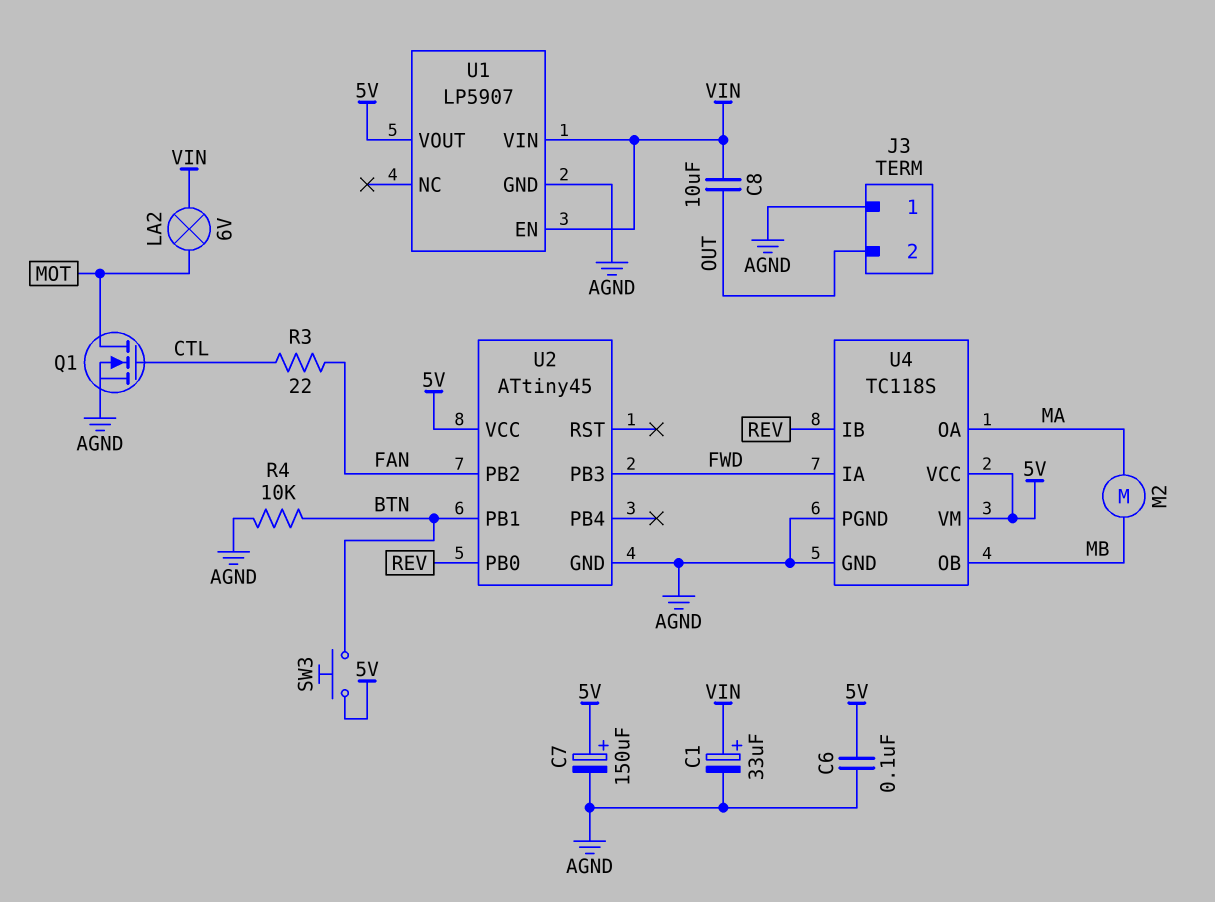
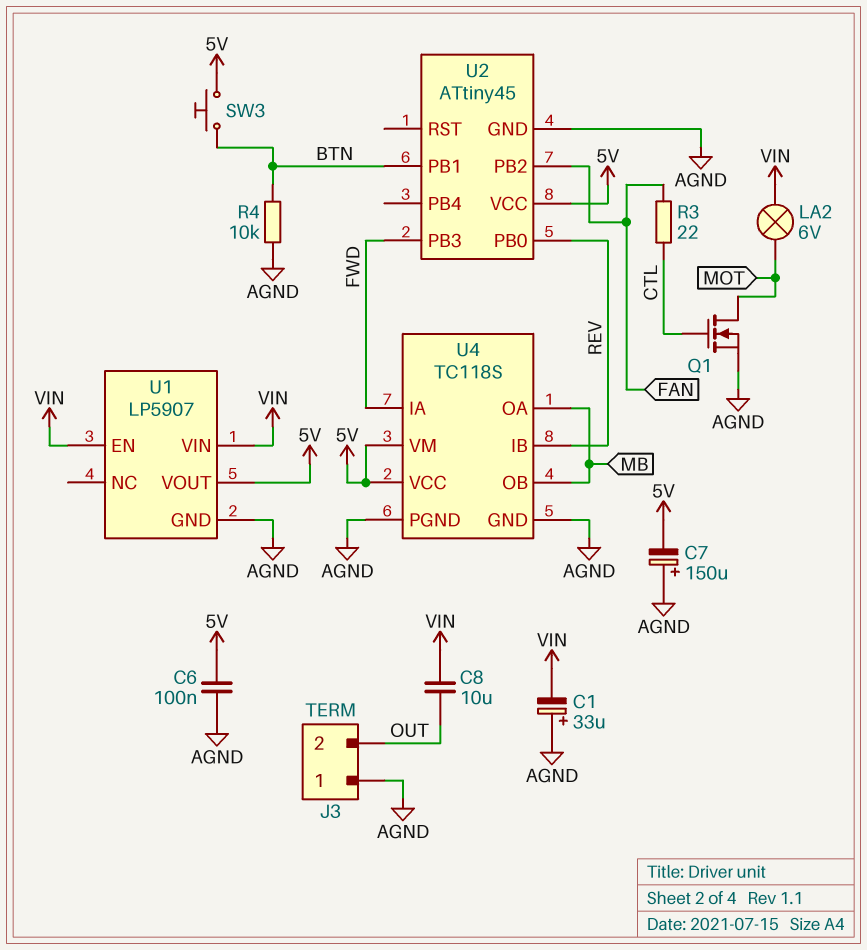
C1: 33uF (plus VIN, minus AGND) -> 33uF (plus AGND, minus VIN)
C7: 150uF (plus 5V, minus AGND) -> 150uF (plus AGND, minus 5V)
M2: motor (MA, MB) -> none
U4 pin OA: MA -> MB

